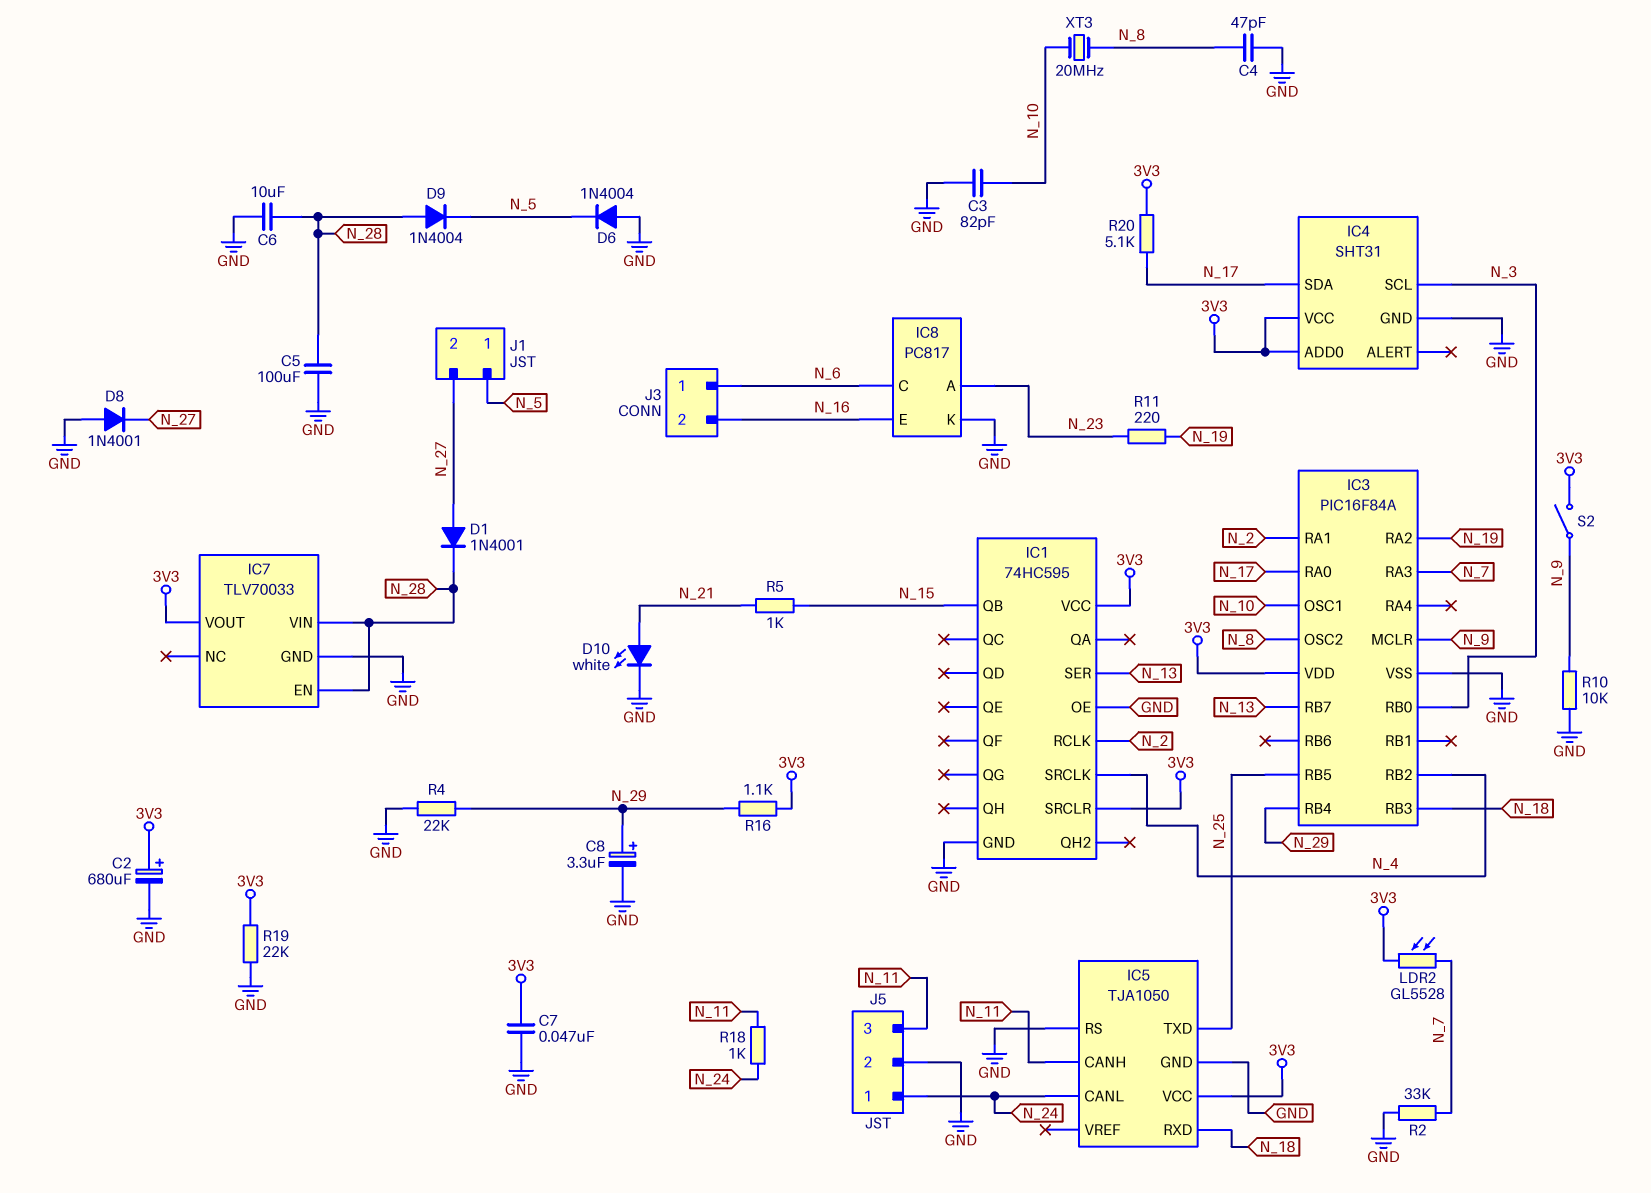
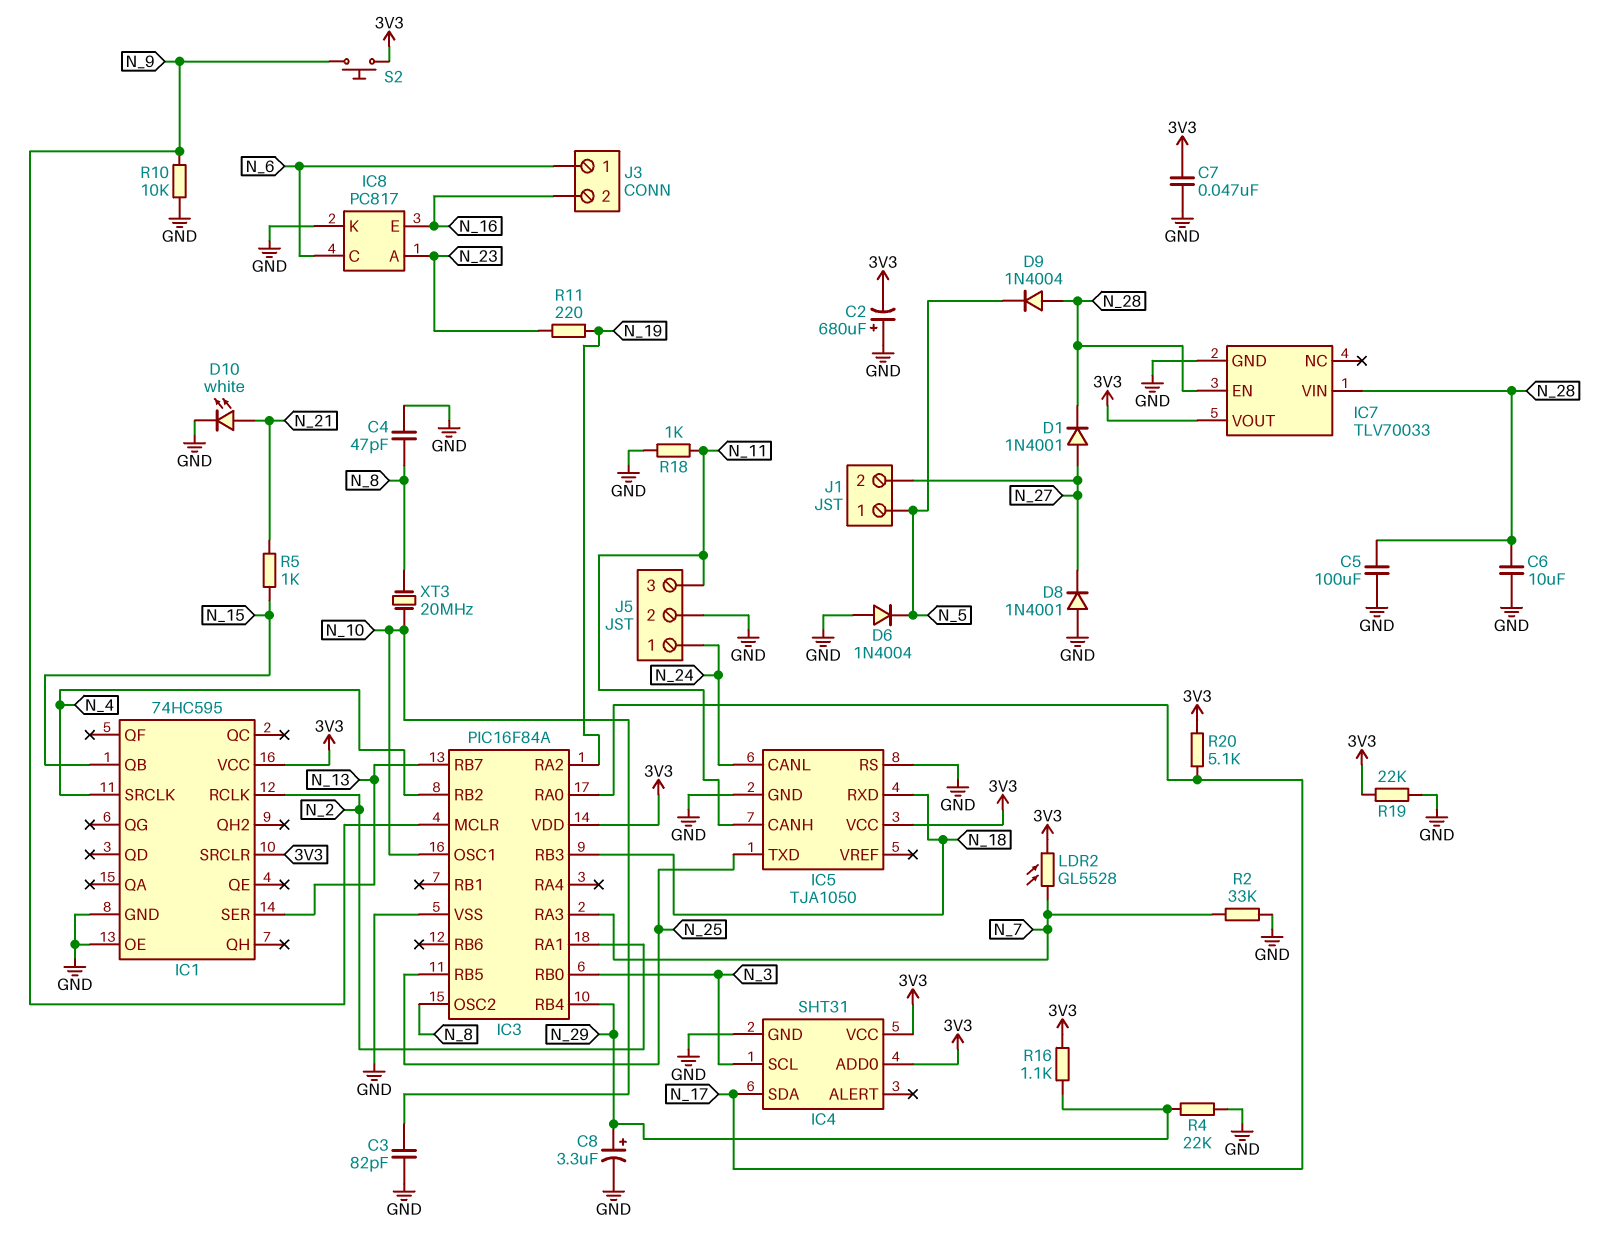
C2: 680uF (plus 3V3, minus GND) -> 680uF (plus GND, minus 3V3)
R18: 1k (N_11, N_24) -> 1k (GND, N_11)
S2: switch (3V3, N_9) -> button (3V3, N_9)

